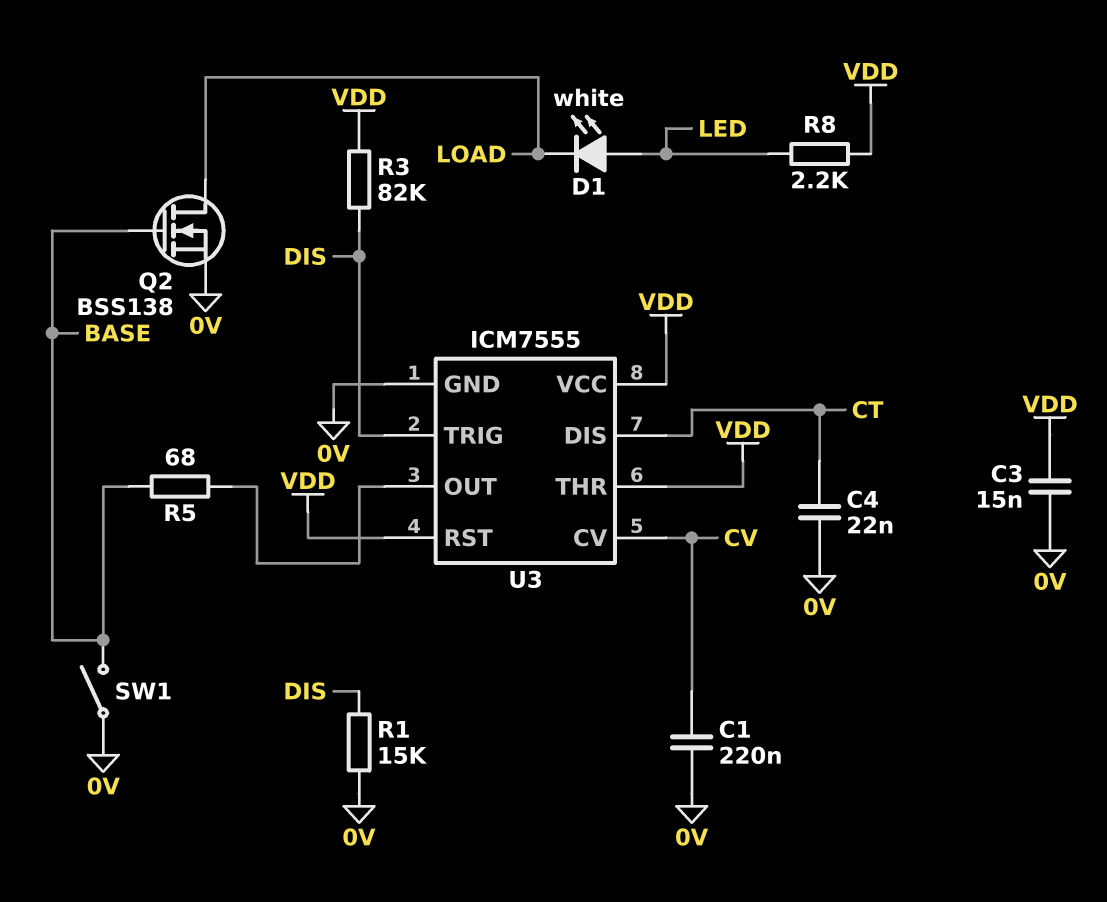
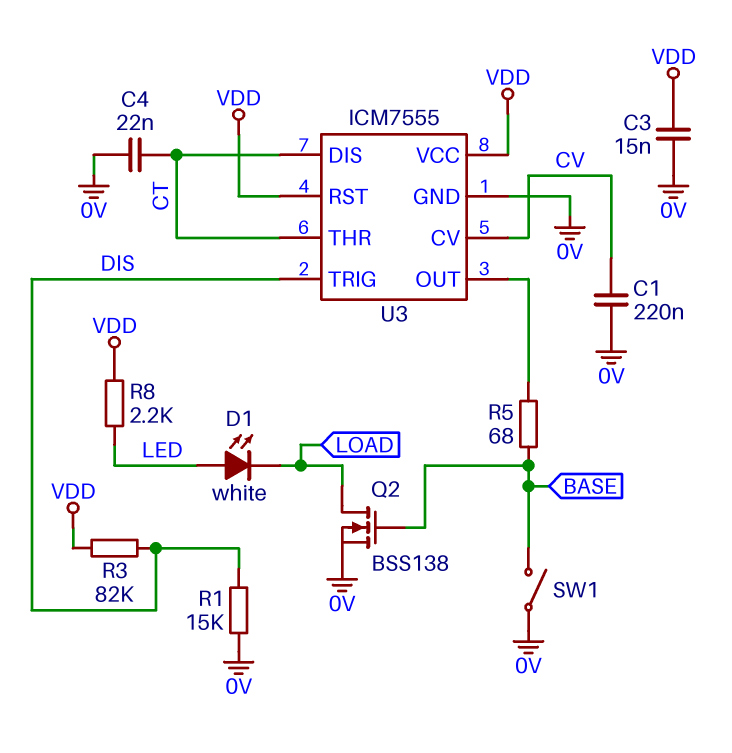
U3 pin THR: VDD -> CT

